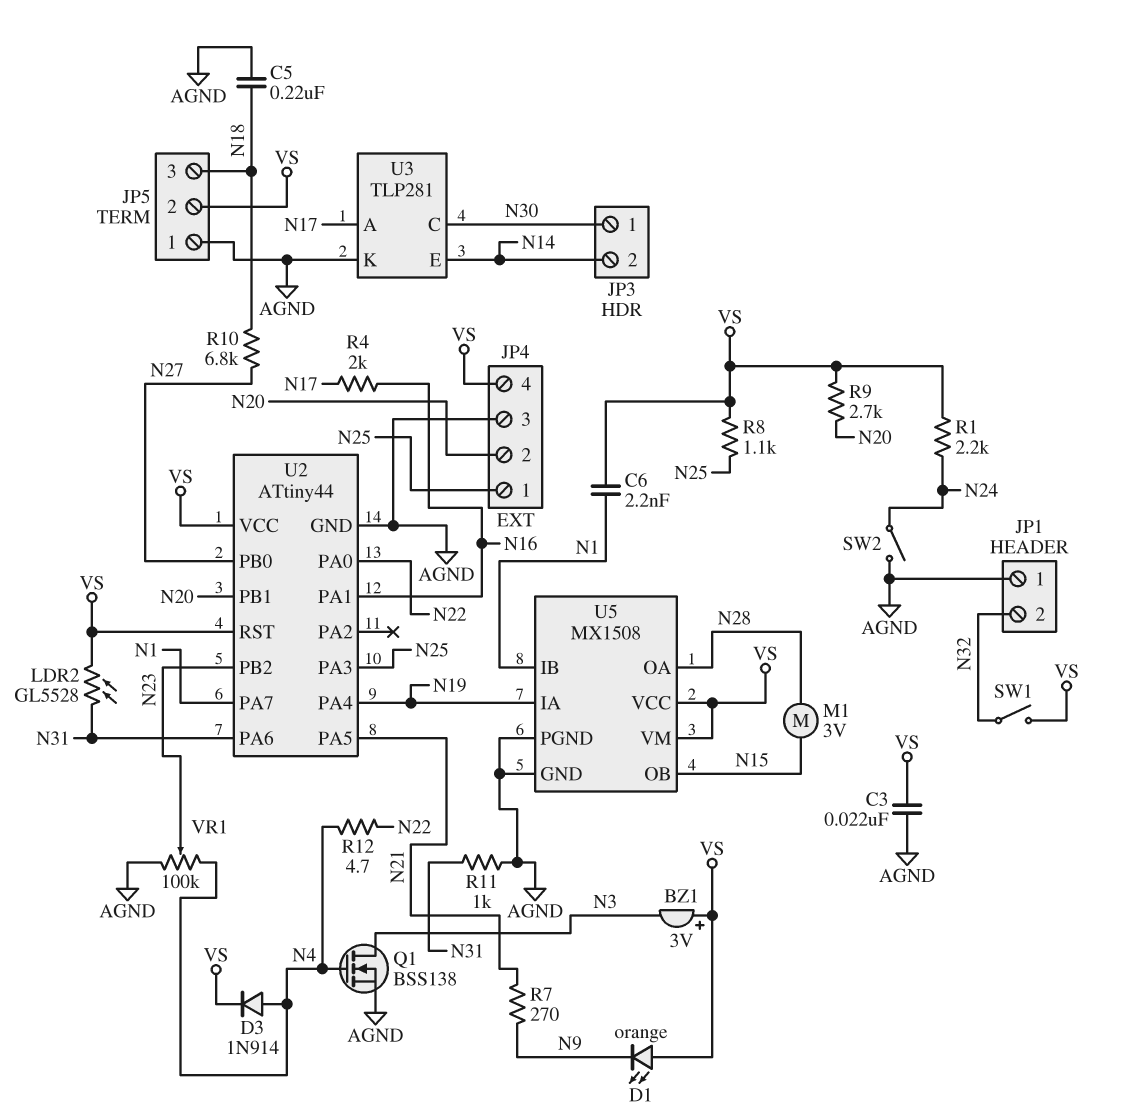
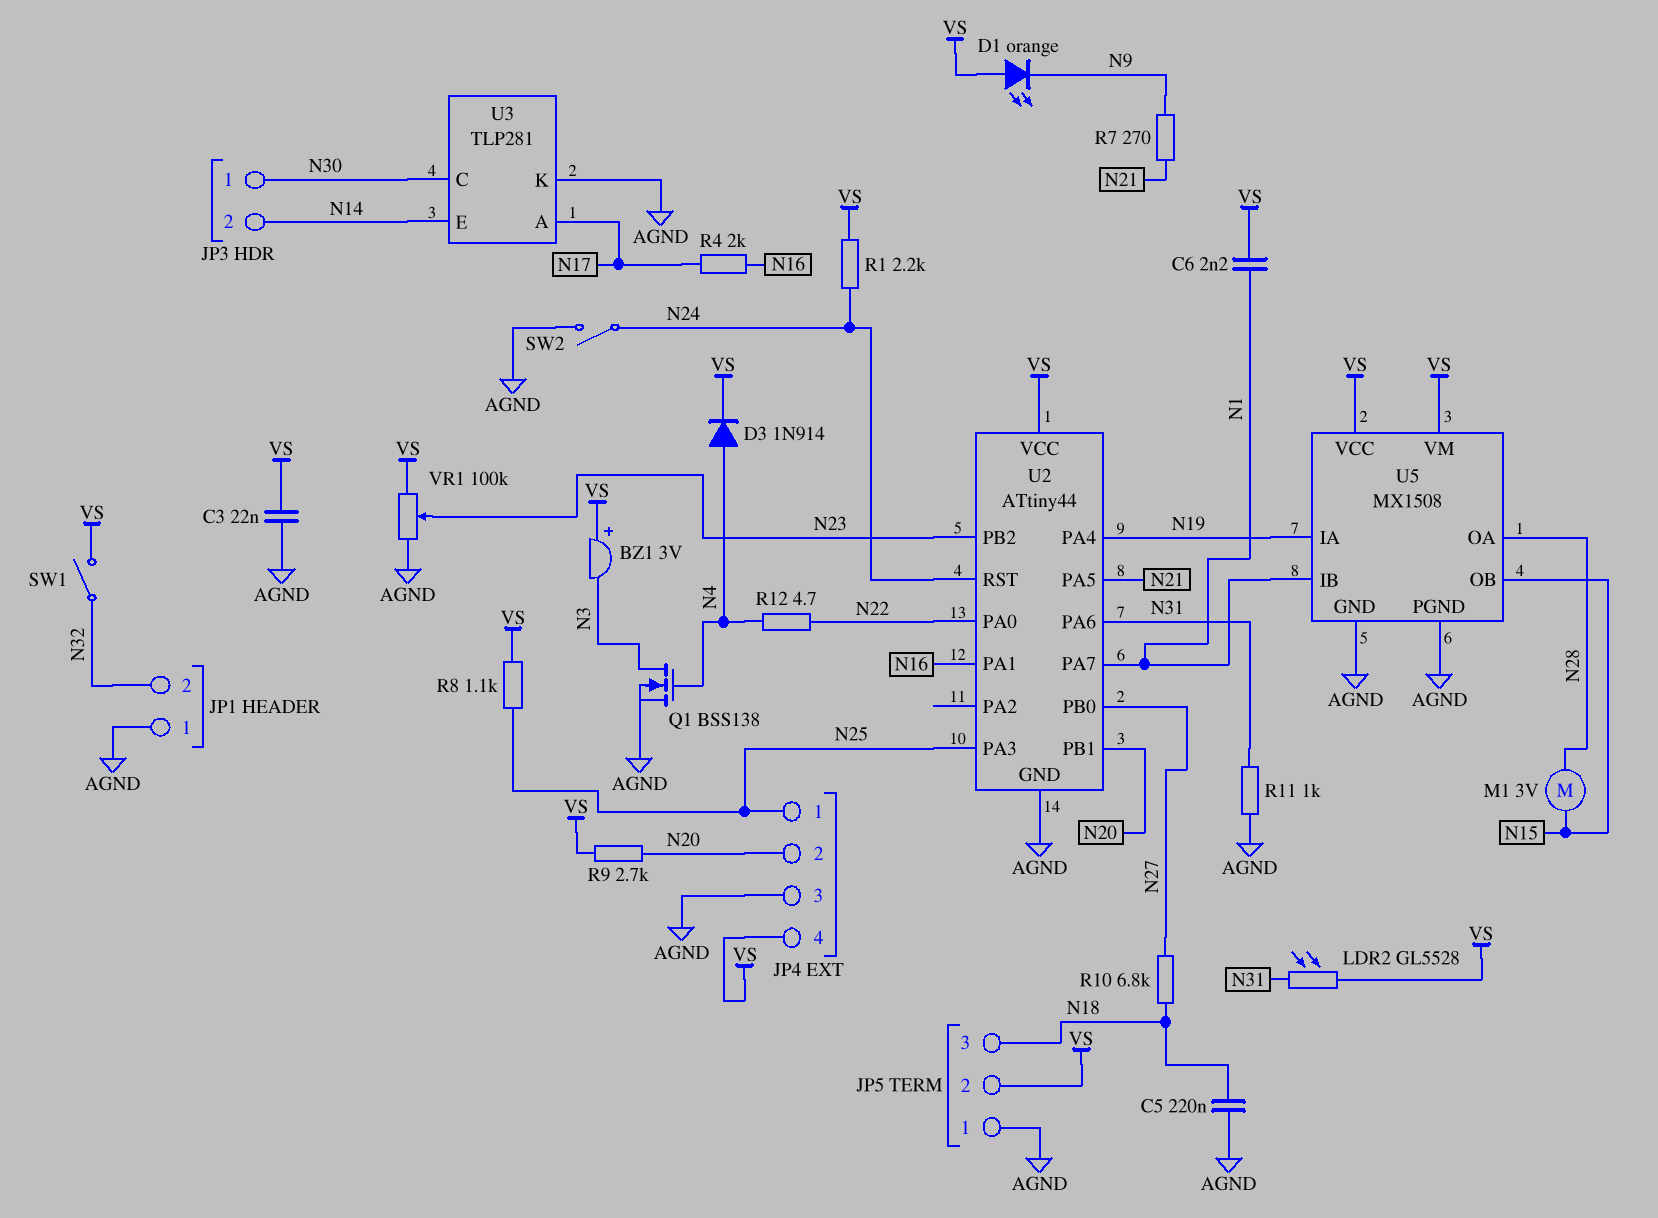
U2 pin RST: VS -> N24
VR1: 100k (AGND, N4, wiper N23) -> 100k (AGND, VS, wiper N23)

